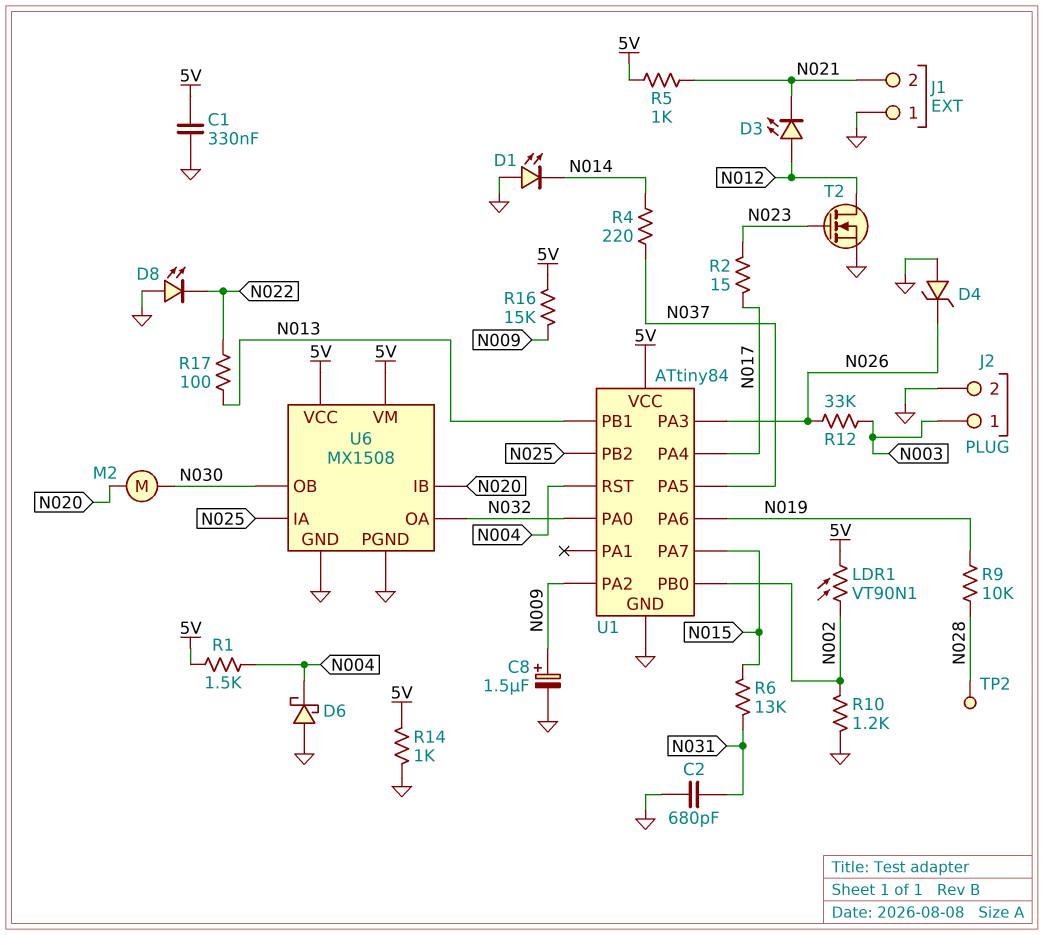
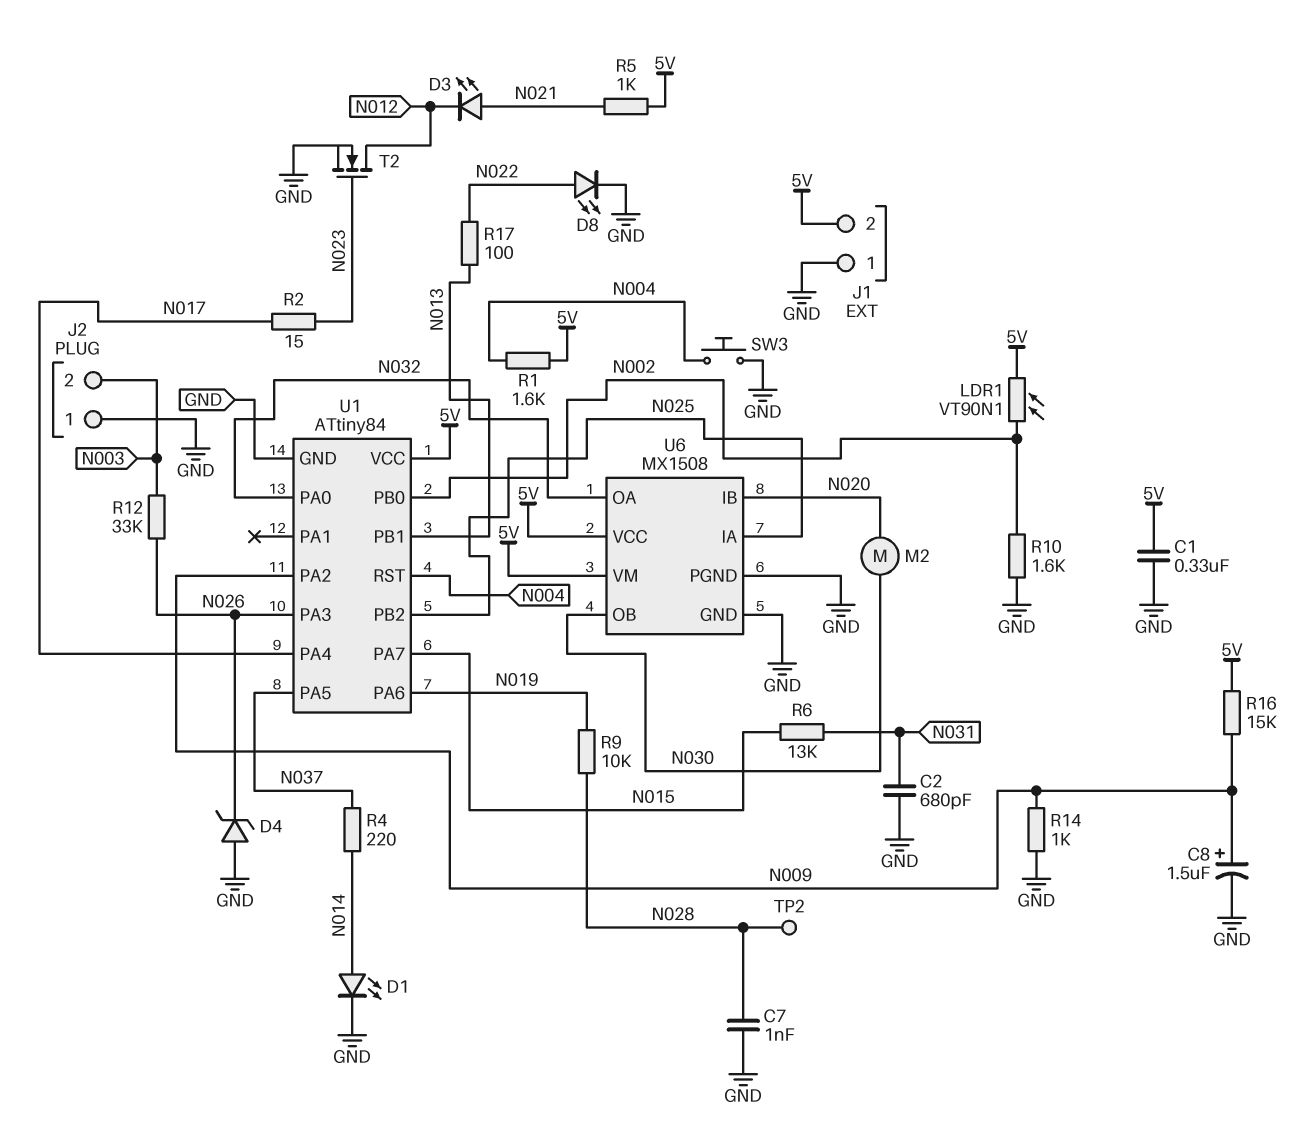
C7: none -> 1nF (GND, N028)
D1: LED (A GND, K N014) -> LED (A N014, K GND)
D3: LED (A N012, K N021) -> LED (A N021, K N012)
D6: schottky (A GND, K N004) -> none
D8: LED (A GND, K N022) -> LED (A N022, K GND)
J1 pin 2: N021 -> 5V
J2 pin 1: N003 -> GND
J2 pin 2: GND -> N003
R1: 1.5k (5V, N004) -> 1.6k (5V, N004)
R10: 1.2k (GND, N002) -> 1.6k (GND, N002)
R14: 1k (5V, GND) -> 1k (GND, N009)
SW3: none -> button (GND, N004)

